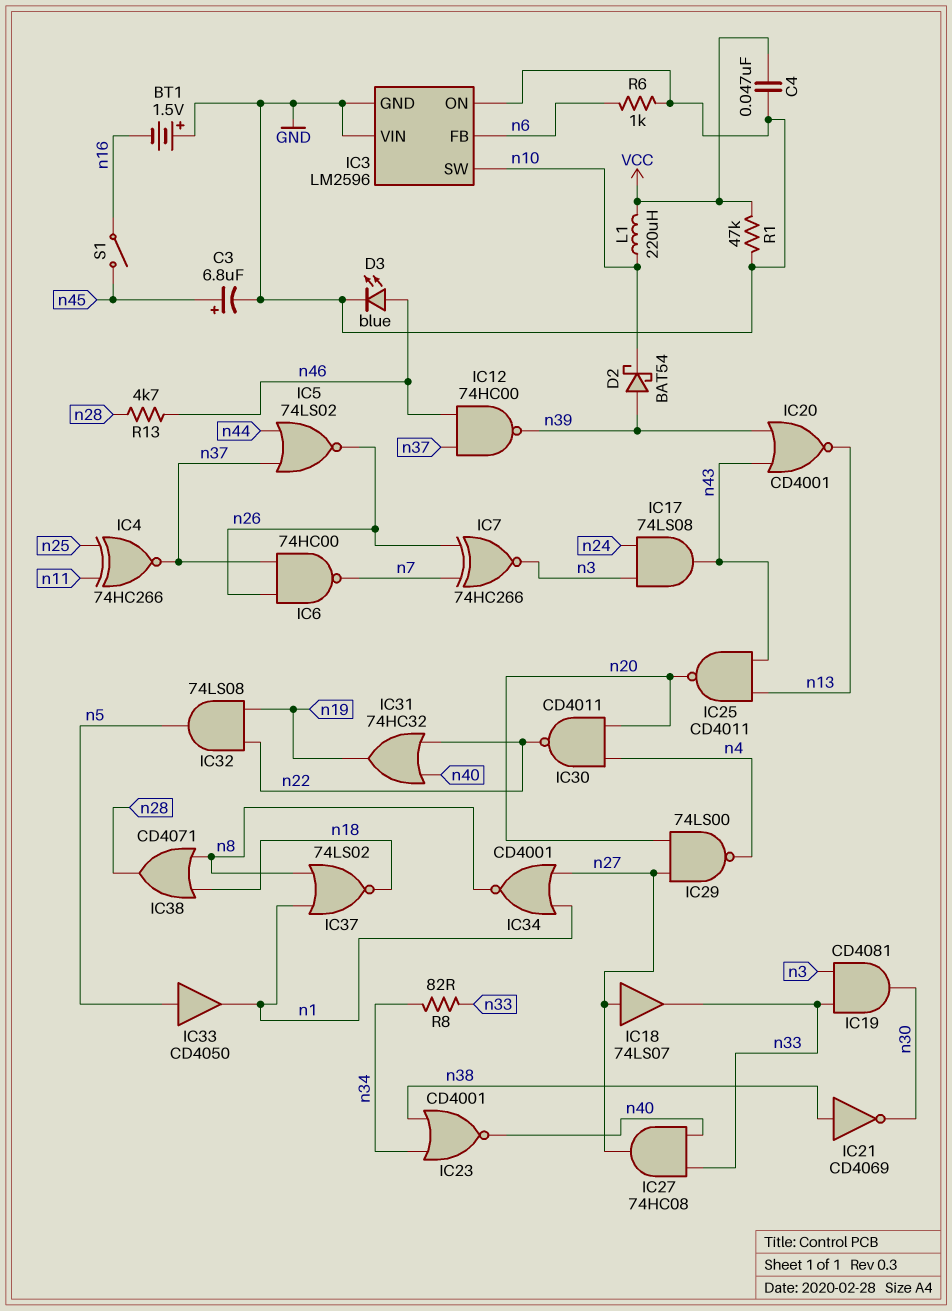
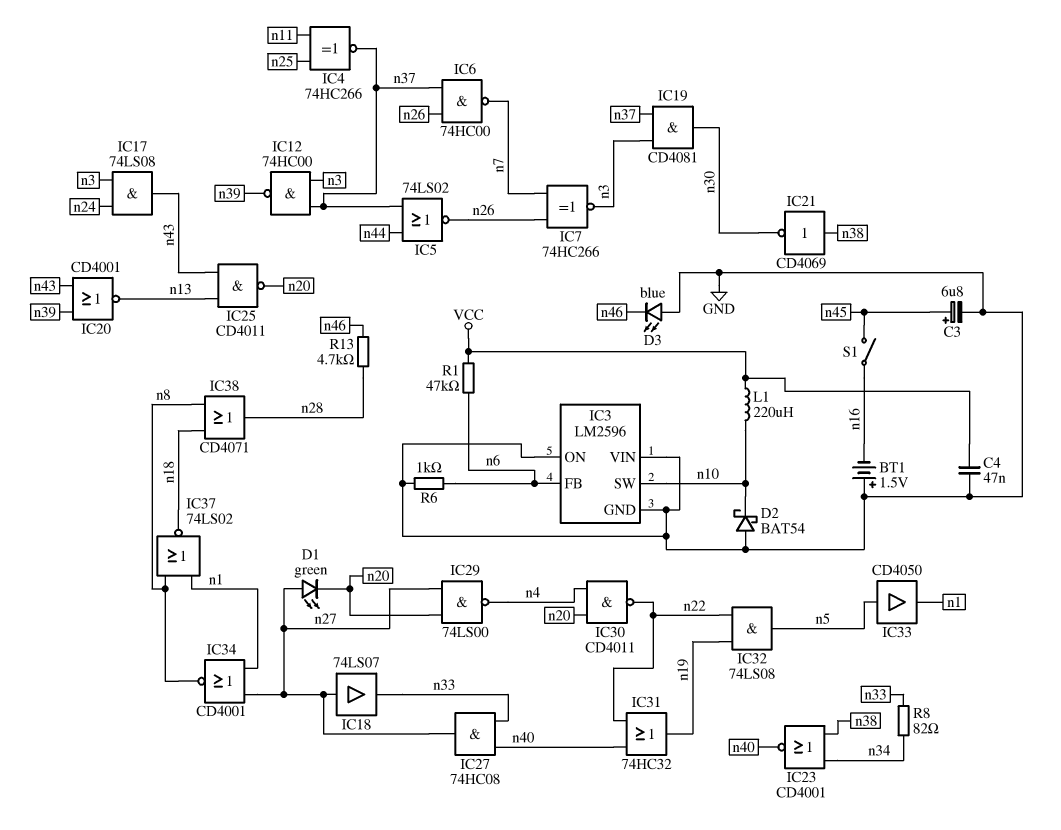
D1: none -> LED green (A n27, K n20)
D2: schottky BAT54 (A n39, K n10) -> schottky BAT54 (A GND, K n10)
D3: LED blue (A n46, K GND) -> LED blue (A GND, K n46)
IC12: NAND 74HC00 (in n37, in n46, out n39) -> NAND 74HC00 (in n3, in n37, out n39)
IC19: AND CD4081 (in n3, in n33, out n30) -> AND CD4081 (in n3, in n37, out n30)
R1: 47k (GND, VCC) -> 47k (VCC, n6)

